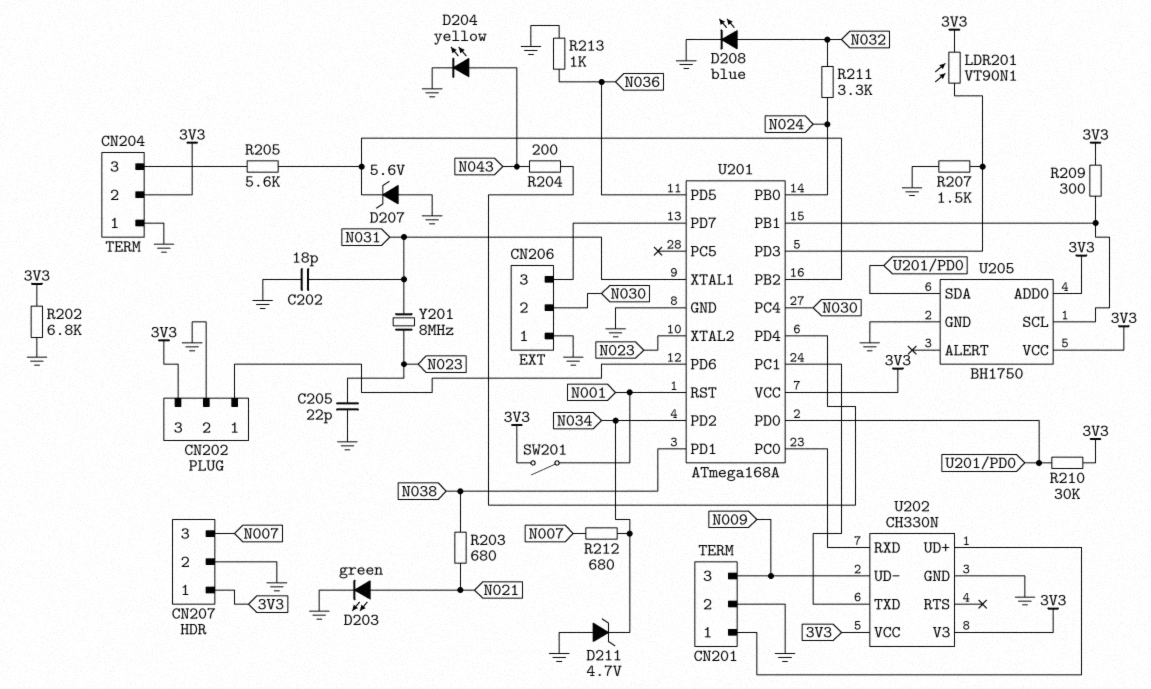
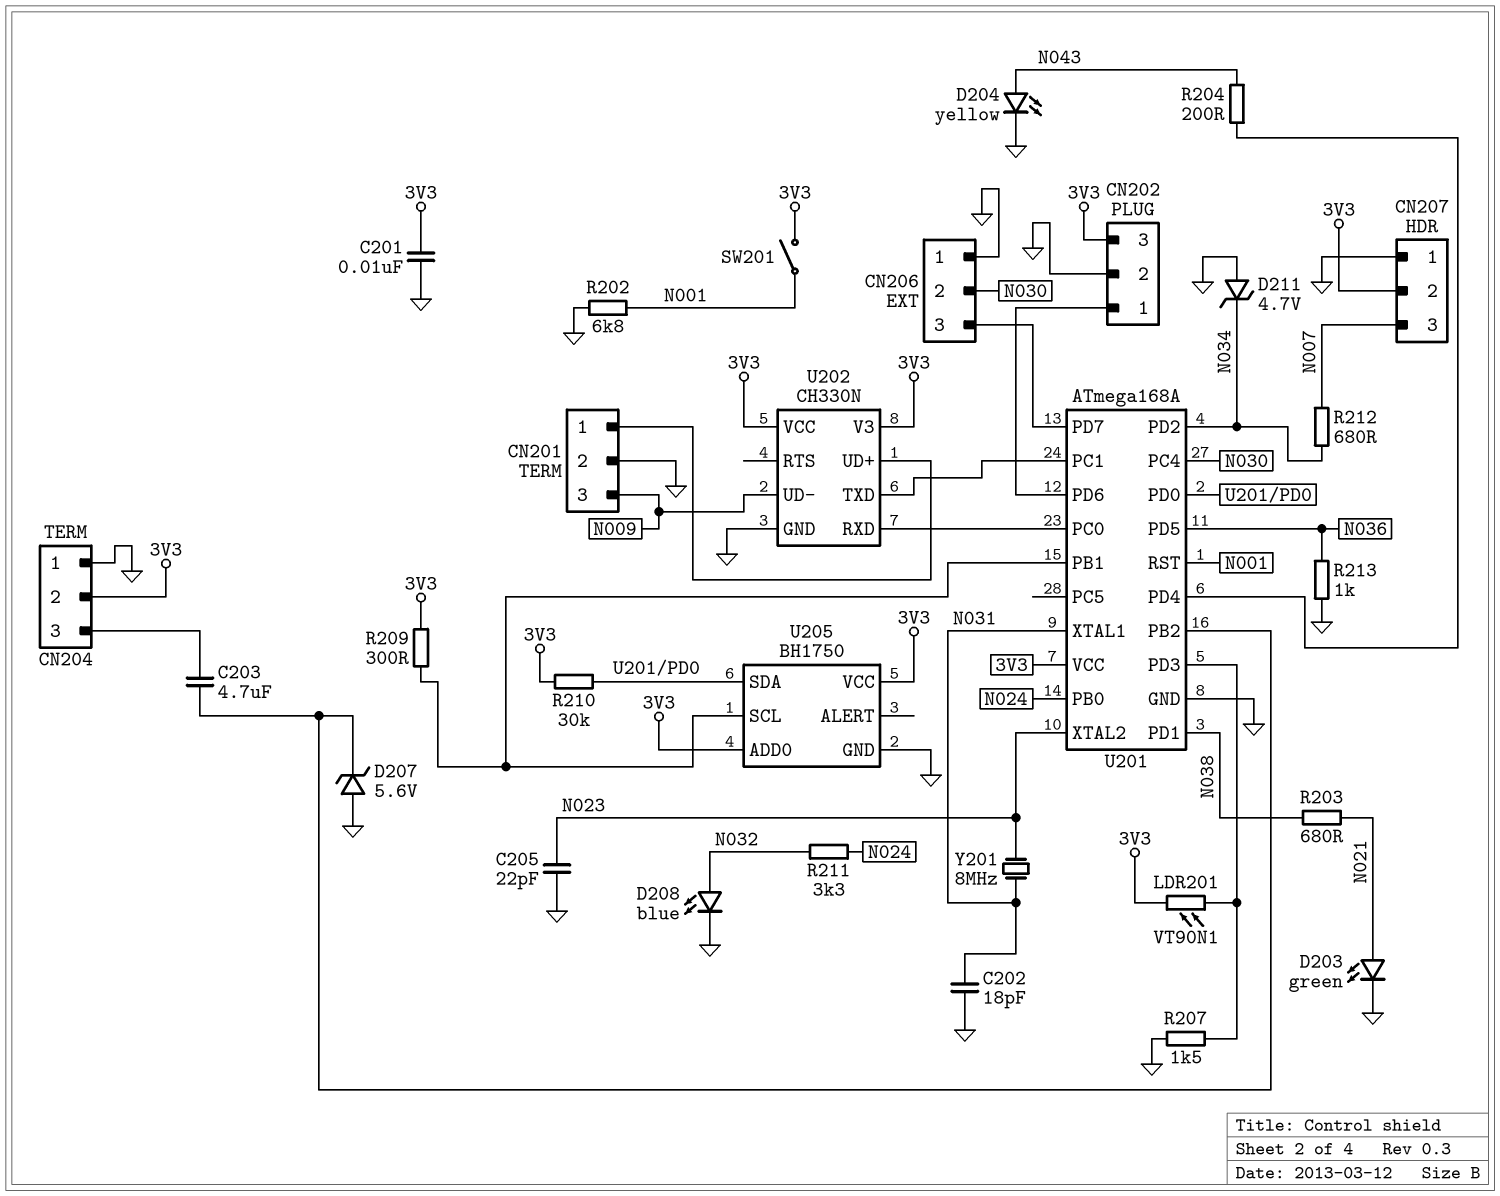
C201: none -> 10nF (3V3, GND)
C203: none -> 4.7uF (CN204/3, U201/PB2)
CN207 pin 1: 3V3 -> GND
CN207 pin 2: GND -> 3V3
R202: 6.8k (3V3, GND) -> 6.8k (GND, N001)
R205: 5.6k (CN204/3, U201/PB2) -> none

